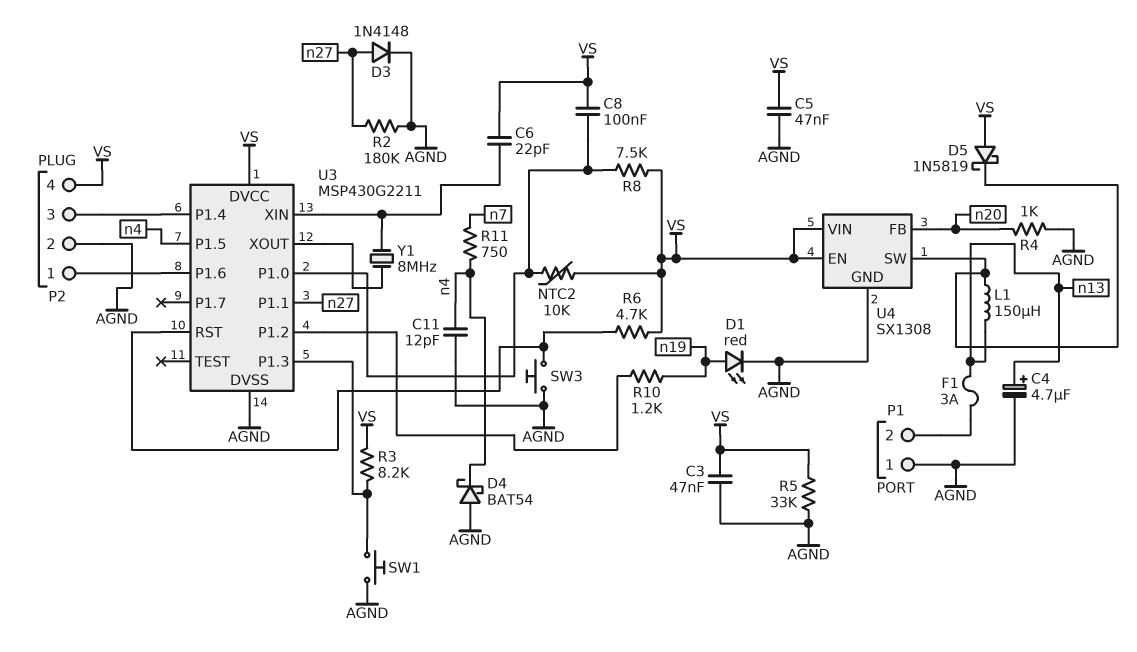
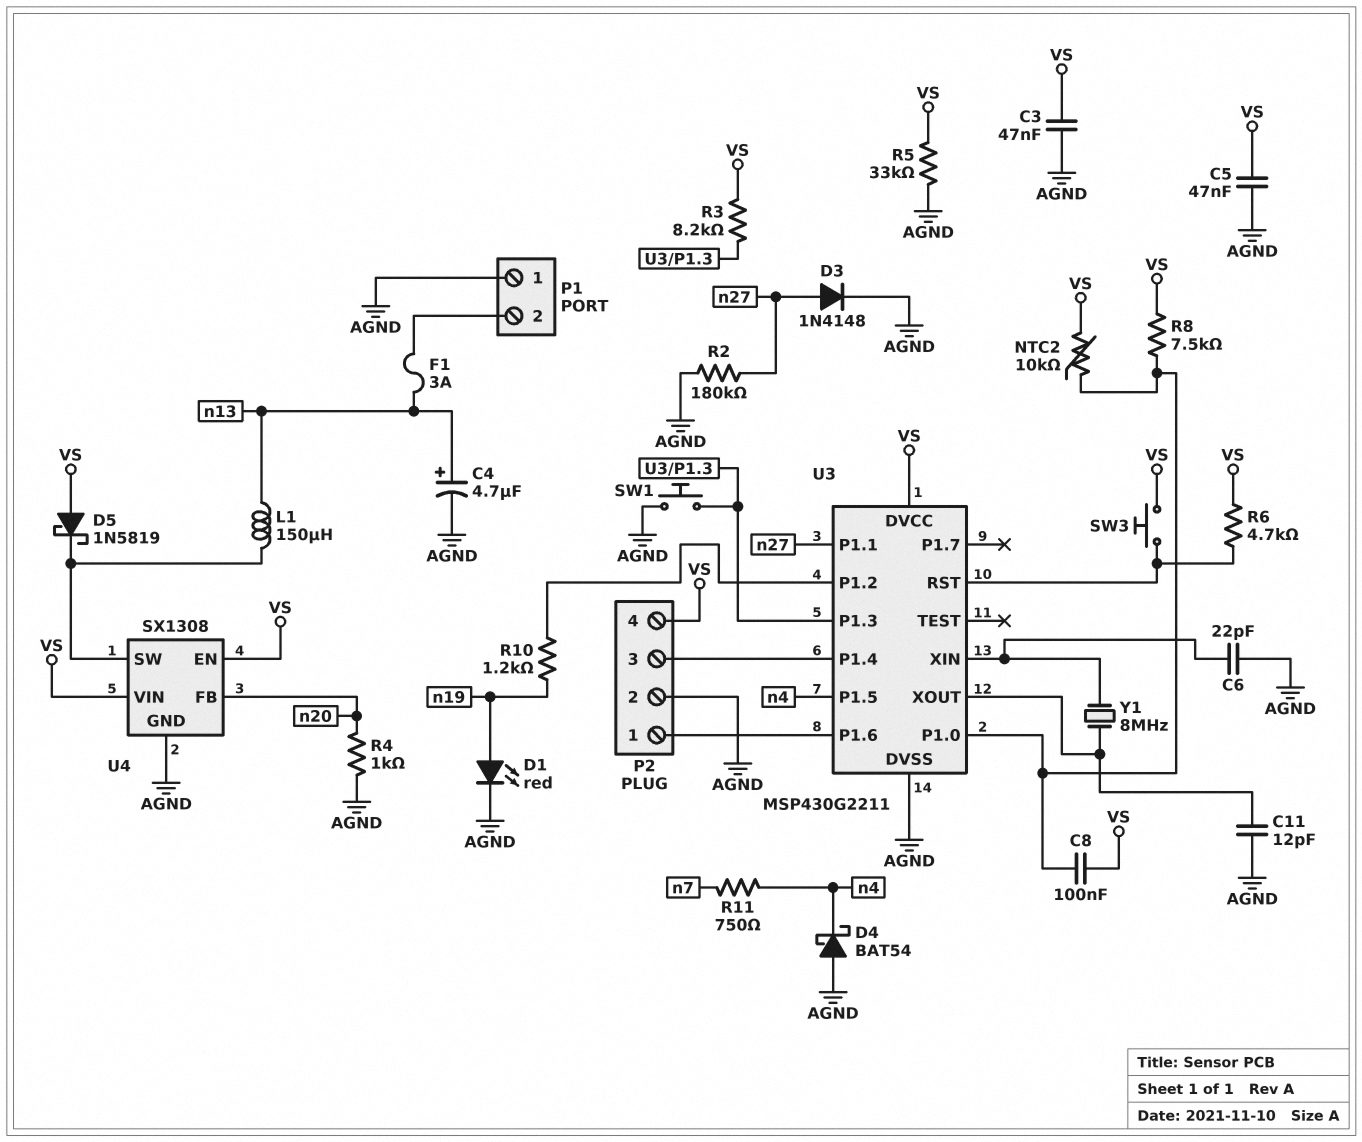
C6: 22pF (U3/XIN, VS) -> 22pF (AGND, U3/XIN)
C11: 12pF (AGND, n4) -> 12pF (AGND, U3/XOUT)
SW3: button (AGND, U3/RST) -> button (U3/RST, VS)

